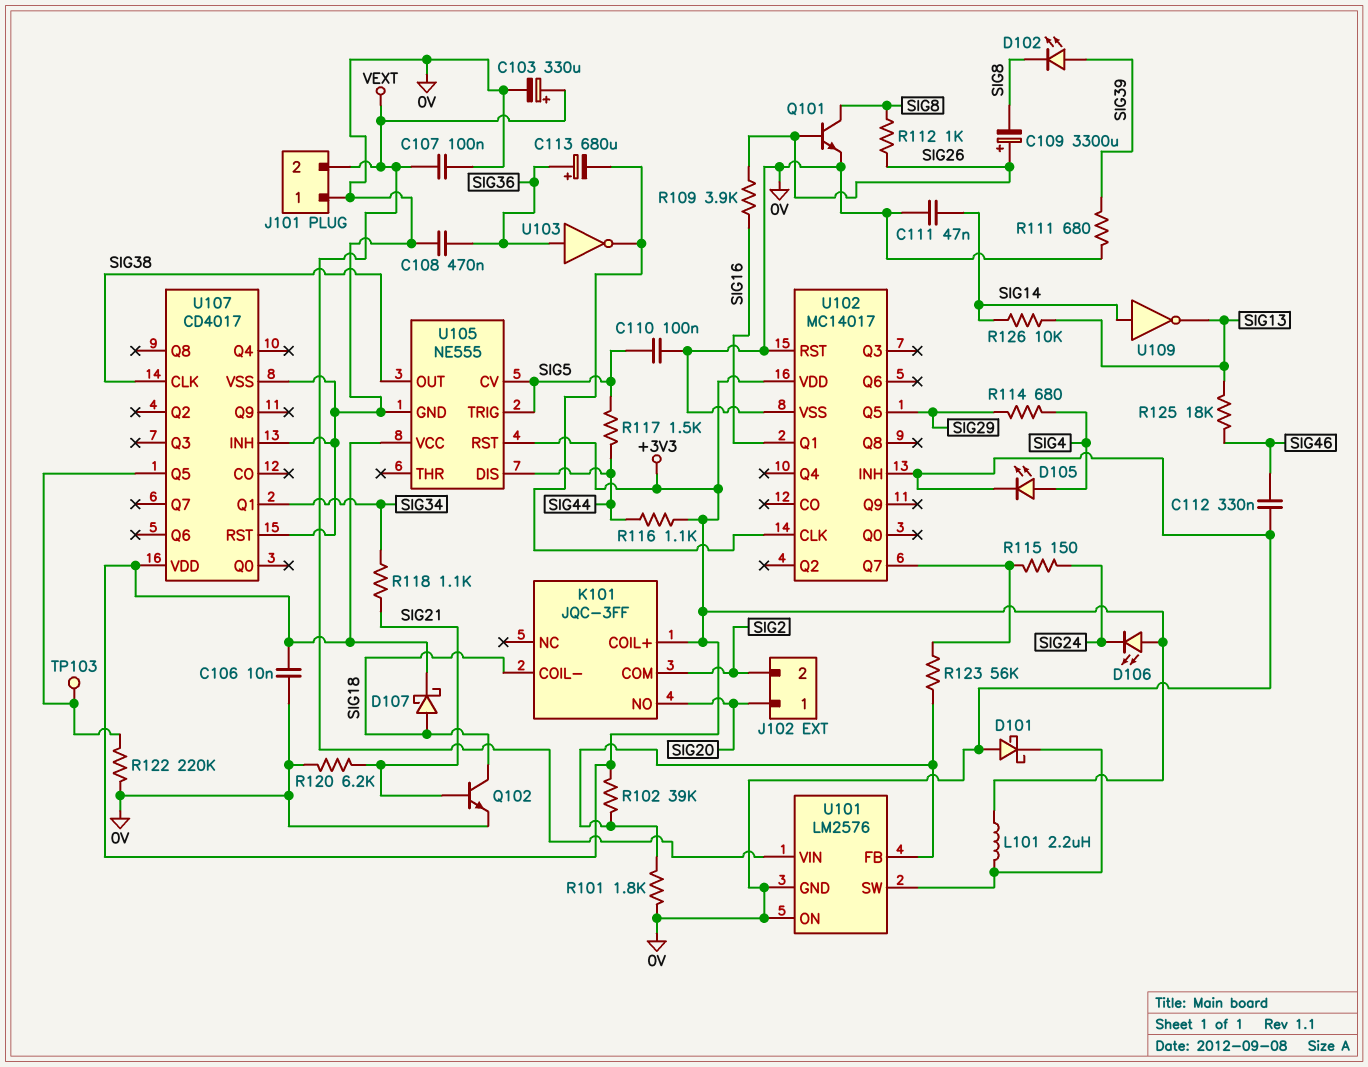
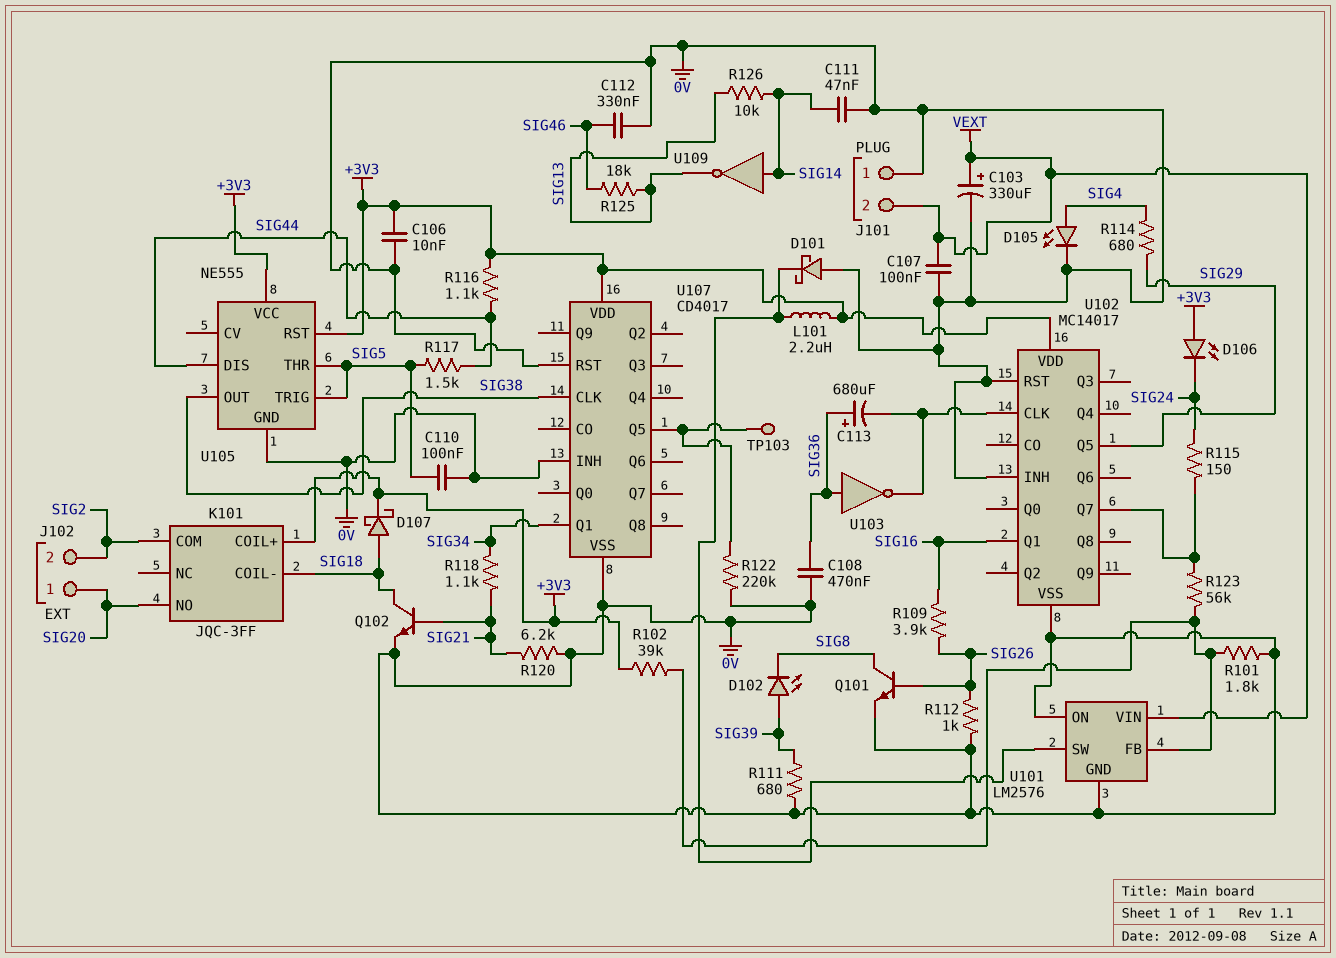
C109: 3300uF (plus SIG26, minus SIG8) -> none
R112: 1k (SIG8, SIG26) -> 1k (0V, SIG26)
U105 pin CV: SIG5 -> none
U105 pin THR: none -> SIG5

